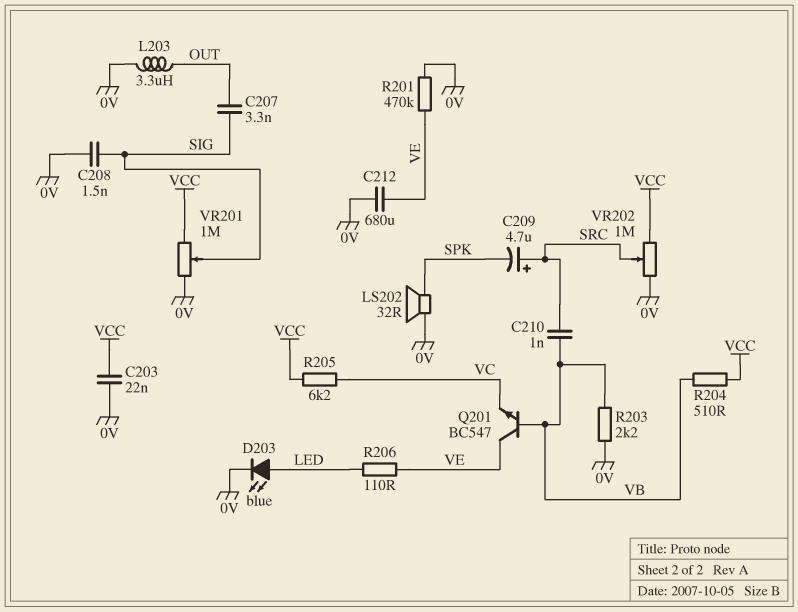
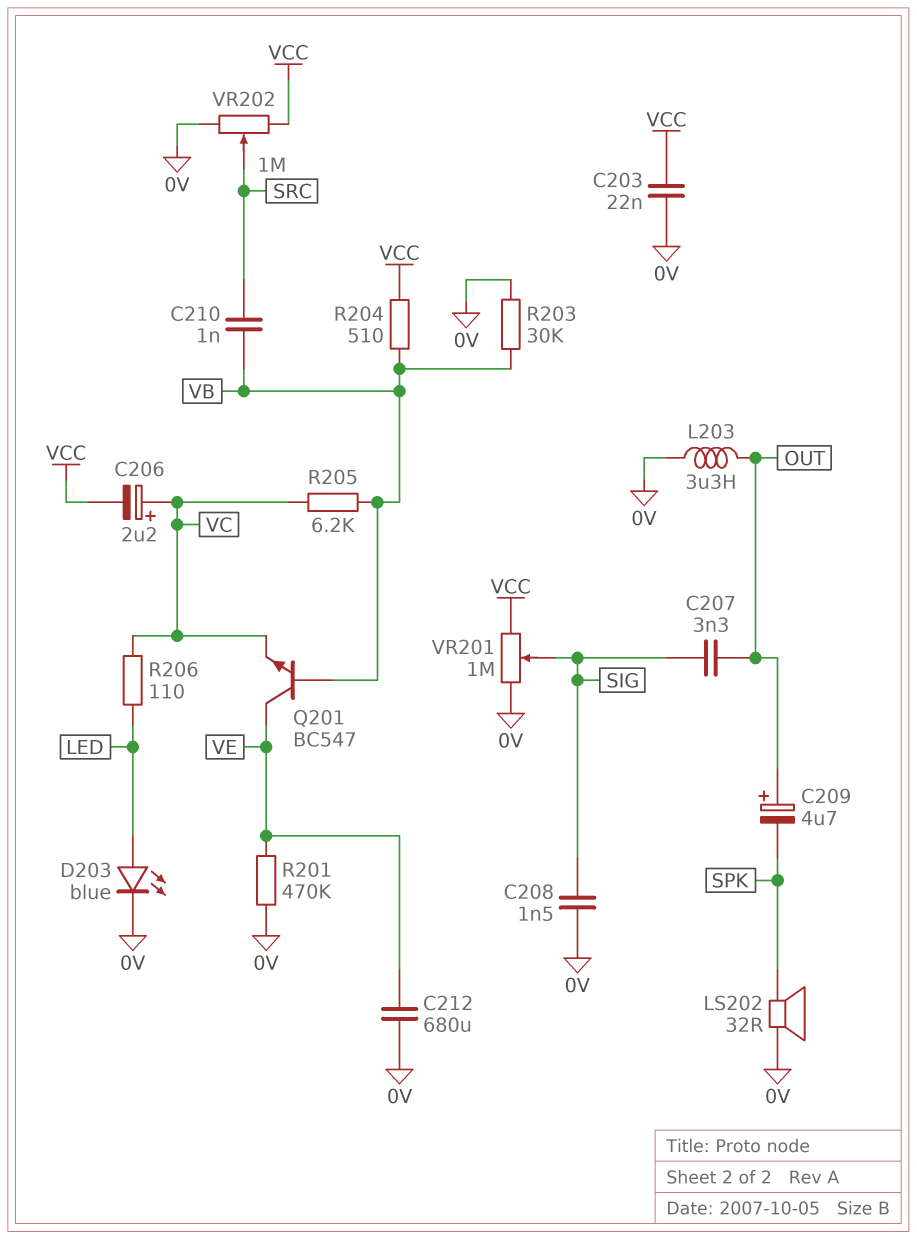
C206: none -> 2.2uF (plus VC, minus VCC)
C209: 4.7uF (plus SRC, minus SPK) -> 4.7uF (plus OUT, minus SPK)
R203: 2.2k (0V, VB) -> 30k (0V, VB)
R205: 6.2k (VC, VCC) -> 6.2k (VB, VC)
R206: 110 (LED, VE) -> 110 (LED, VC)

